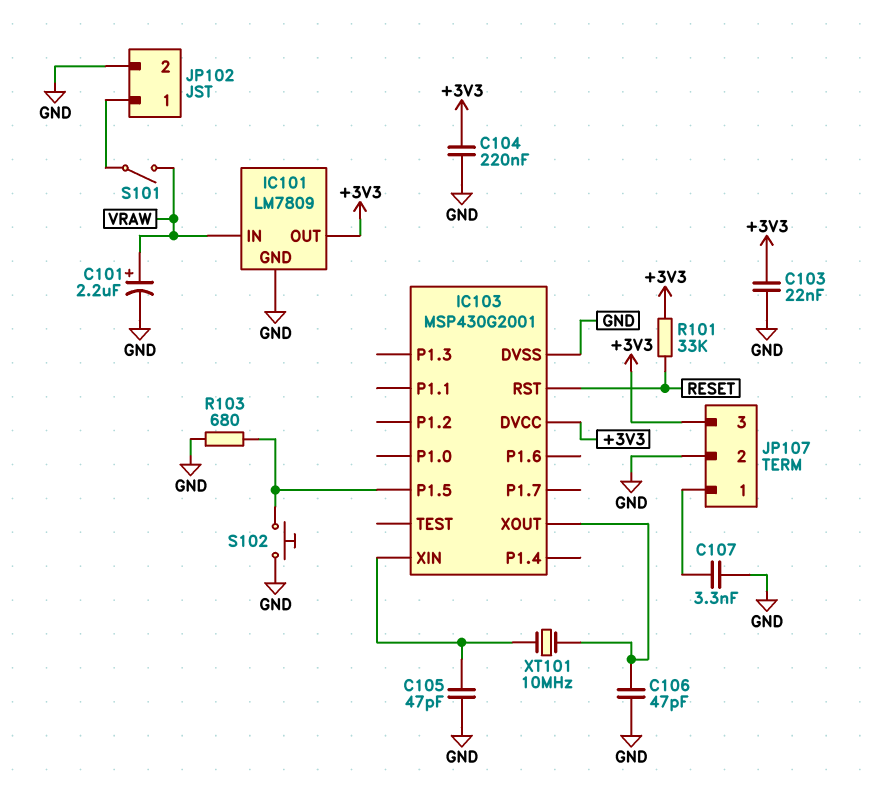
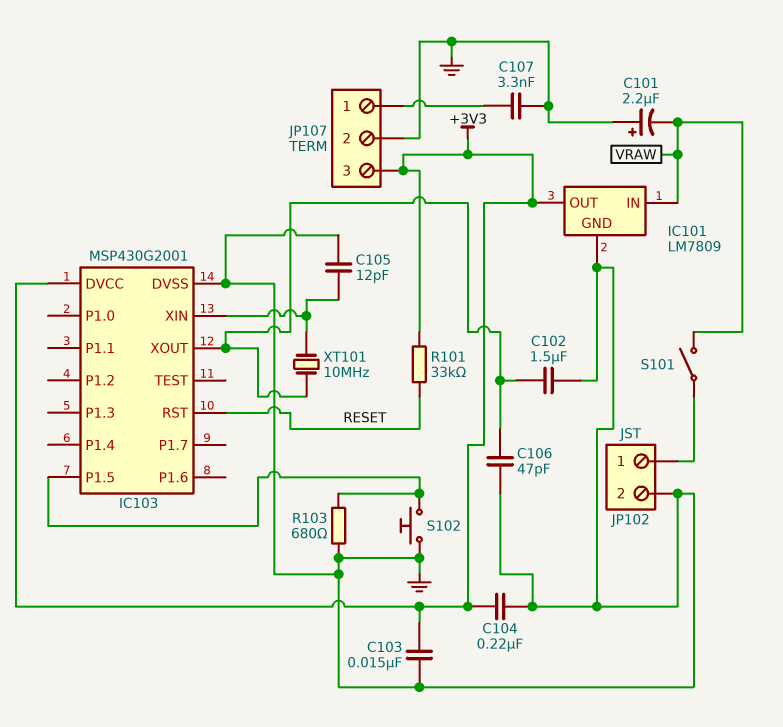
C101: 2.2uF (plus VRAW, minus GND) -> 2.2uF (plus GND, minus VRAW)
C102: none -> 1.5uF (GND, IC103/XOUT)
C103: 22nF (+3V3, GND) -> 15nF (+3V3, GND)
C105: 47pF (GND, IC103/XIN) -> 12pF (GND, IC103/XIN)

